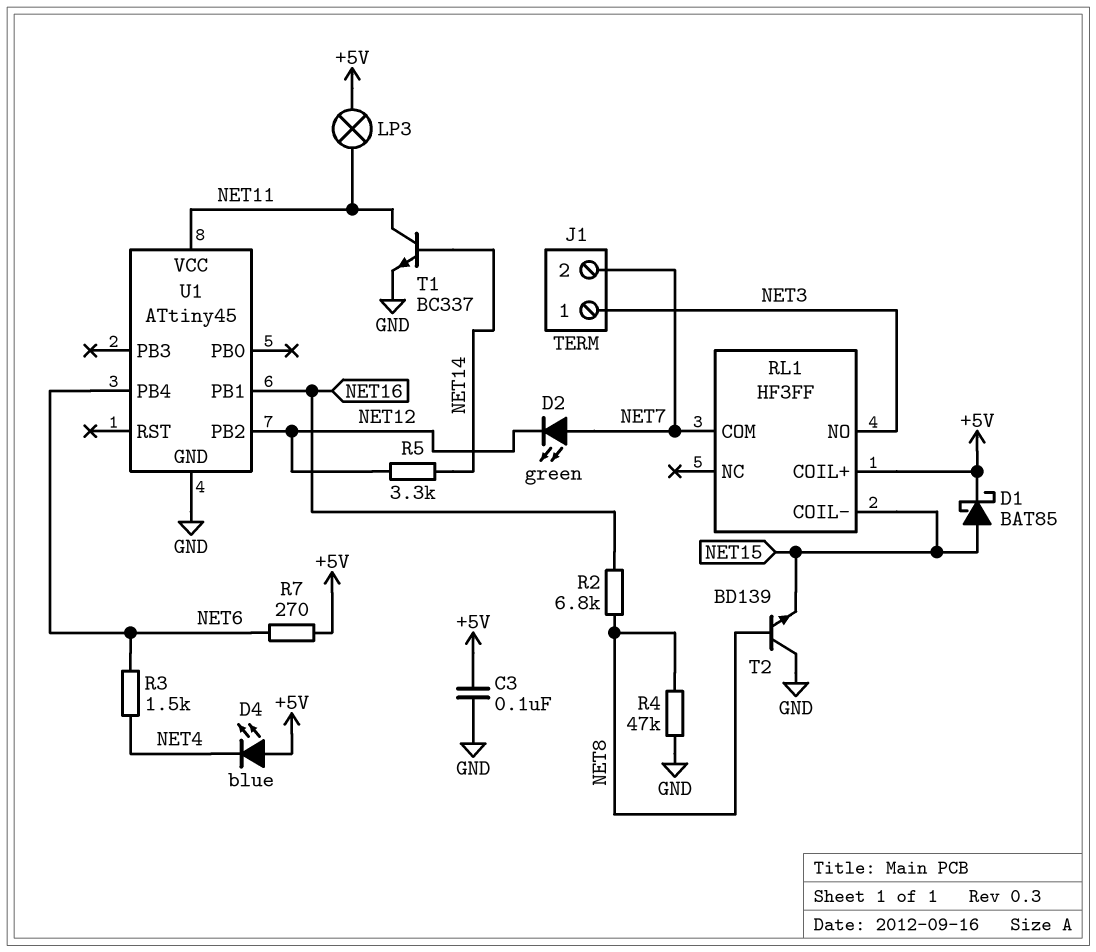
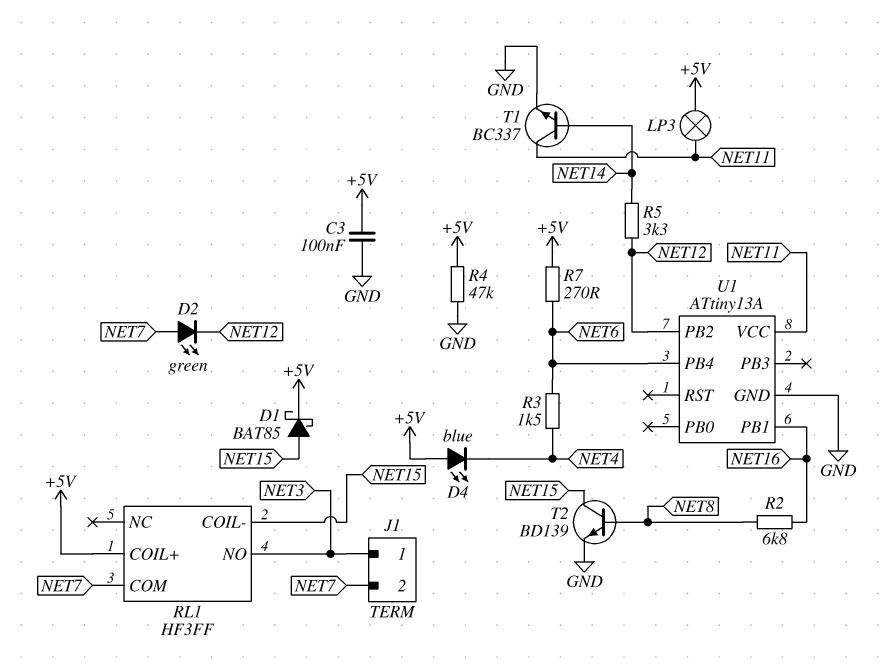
R4: 47k (GND, NET8) -> 47k (+5V, GND)
T2: NPN BD139 (B NET8, C GND, E NET15) -> NPN BD139 (B NET8, C NET15, E GND)
U1: ATtiny45 -> ATtiny13A

